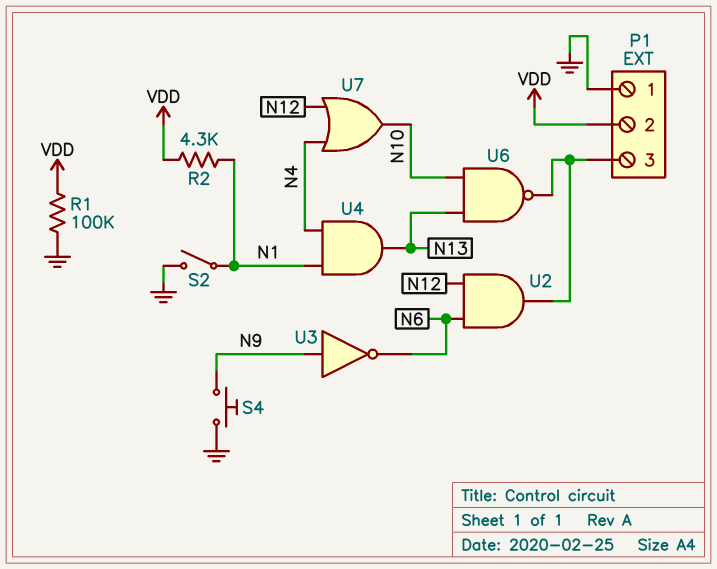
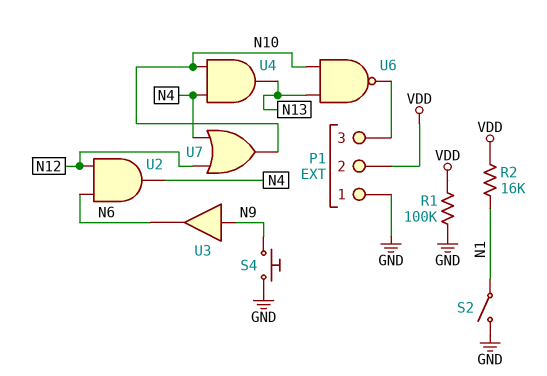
R2: 4.3k (N1, VDD) -> 16k (N1, VDD)
U2: AND (in N6, in N12, out P1/3) -> AND (in N6, in N12, out N4)
U3: NOT (in N9, out N6) -> buffer (in N9, out N6)
U4: AND (in N1, in N4, out N13) -> AND (in N4, in N10, out N13)

